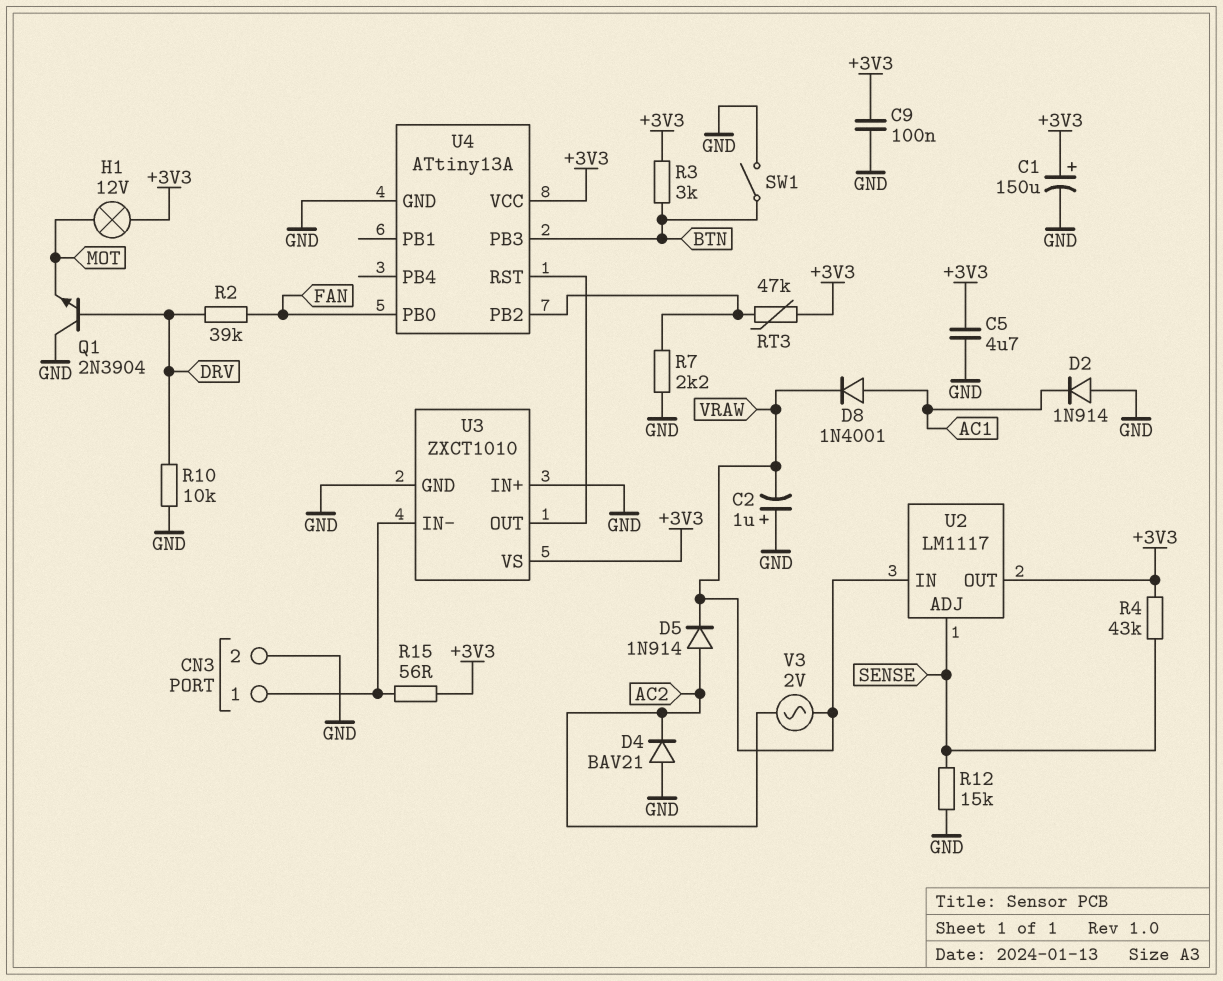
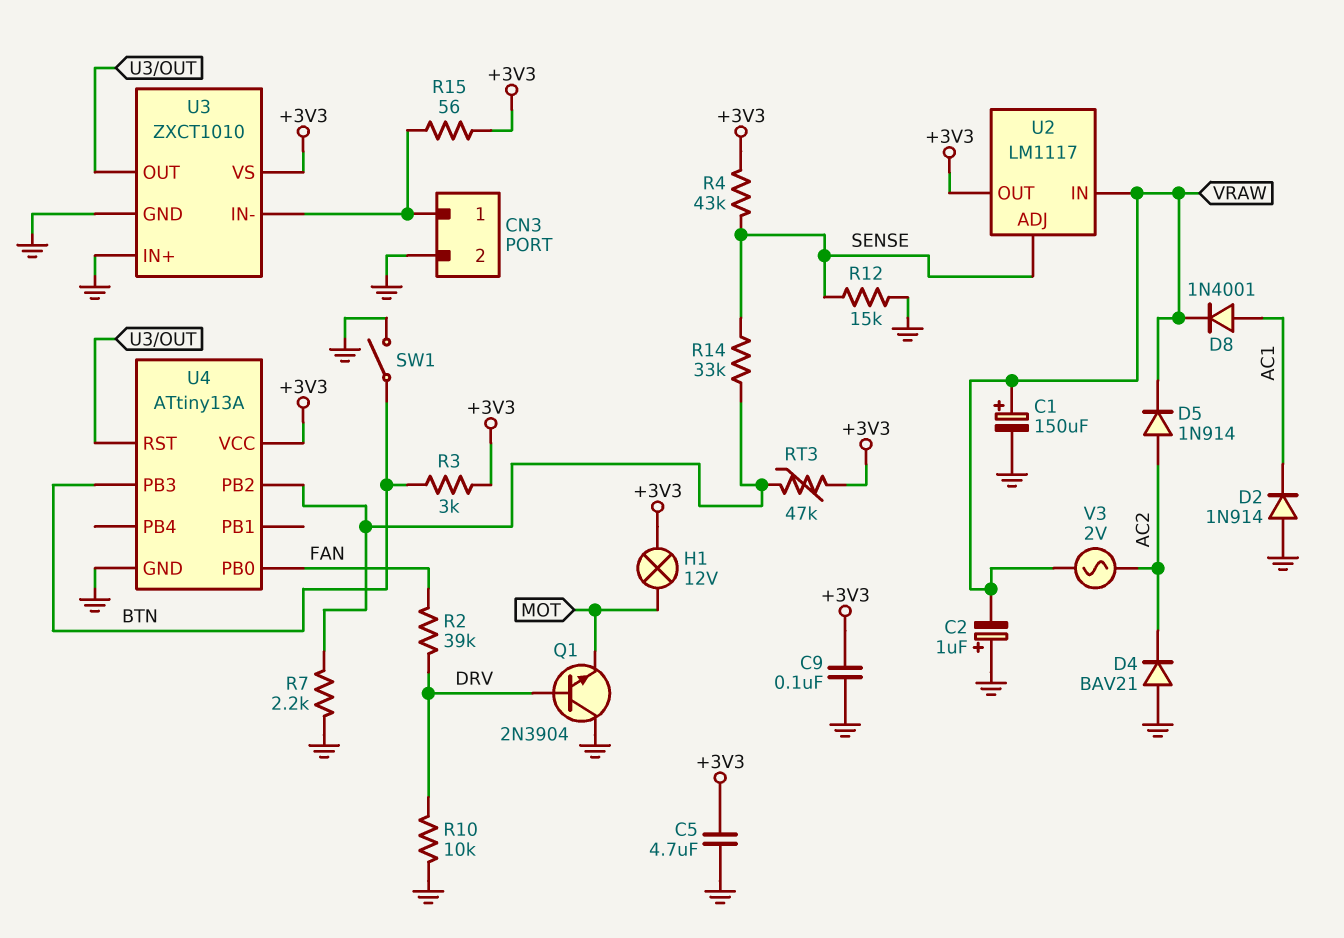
C1: 150uF (plus +3V3, minus GND) -> 150uF (plus VRAW, minus GND)
R14: none -> 33k (SENSE, U4/PB2)

